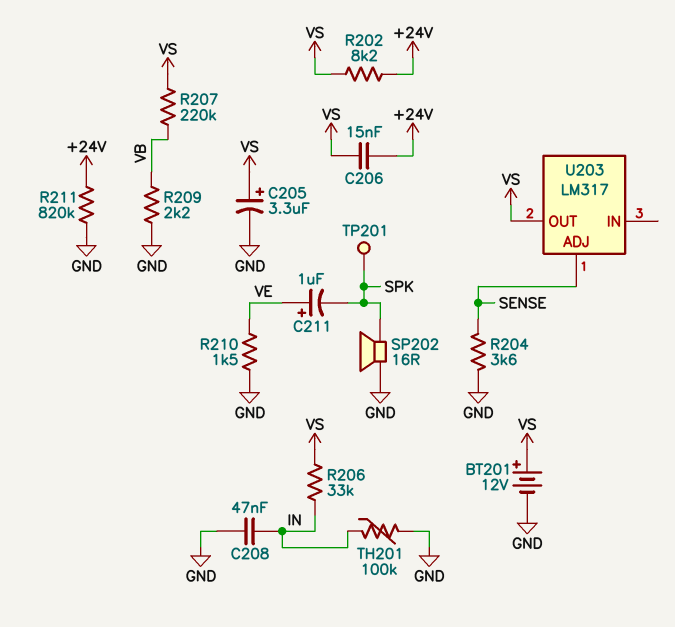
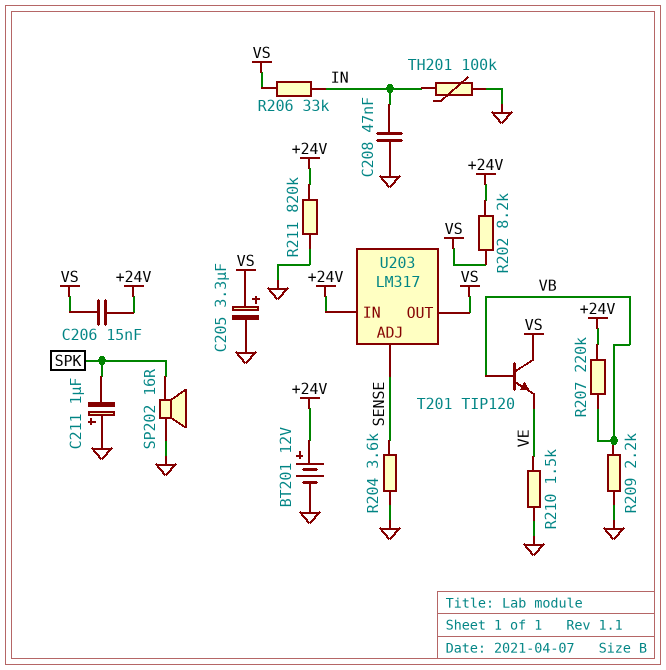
BT201: 12V (plus VS, minus GND) -> 12V (plus +24V, minus GND)
C211: 1uF (plus VE, minus SPK) -> 1uF (plus GND, minus SPK)
R207: 220k (VB, VS) -> 220k (+24V, VB)
T201: none -> NPN TIP120 (B VB, C VS, E VE)
TP201: test point (SPK) -> none
U203 pin IN: none -> +24V

